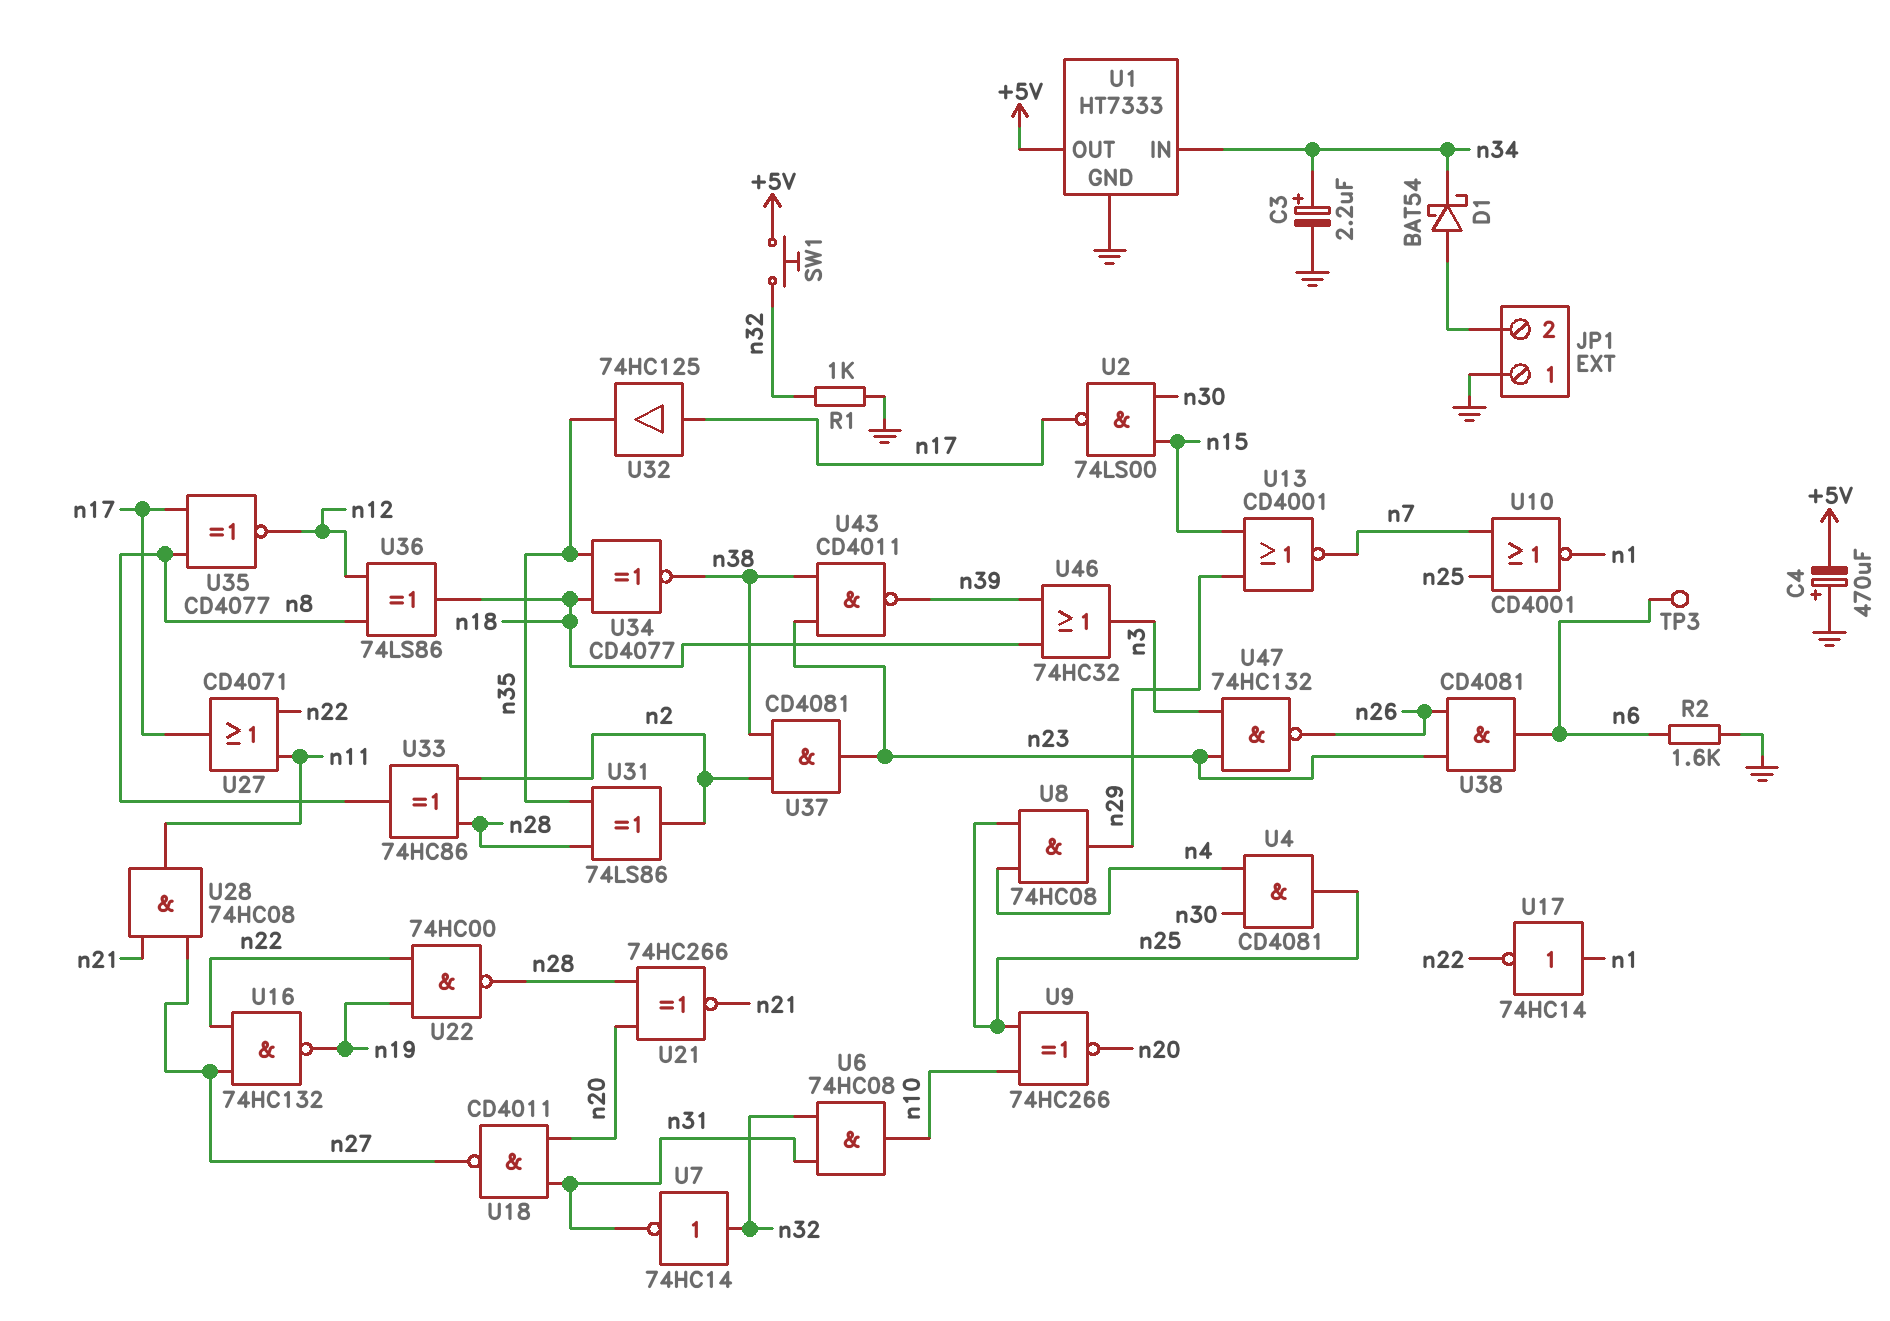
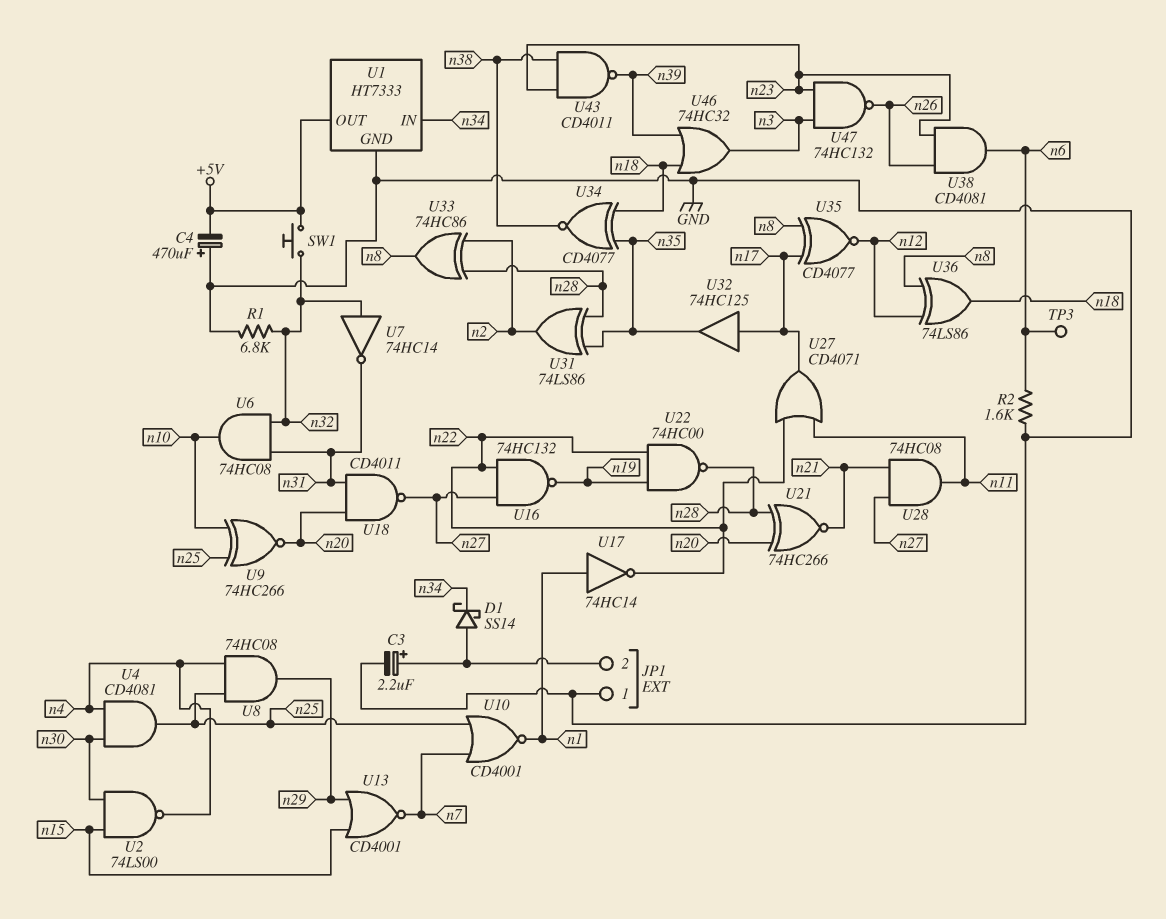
C3: 2.2uF (plus n34, minus GND) -> 2.2uF (plus JP1/2, minus GND)
D1: schottky BAT54 (A JP1/2, K n34) -> schottky SS14 (A JP1/2, K n34)
R1: 1k (GND, n32) -> 6.8k (GND, n32)
U2: NAND 74LS00 (in n15, in n30, out n17) -> NAND 74LS00 (in n15, in n30, out n4)
U37: AND CD4081 (in n2, in n38, out n23) -> none

